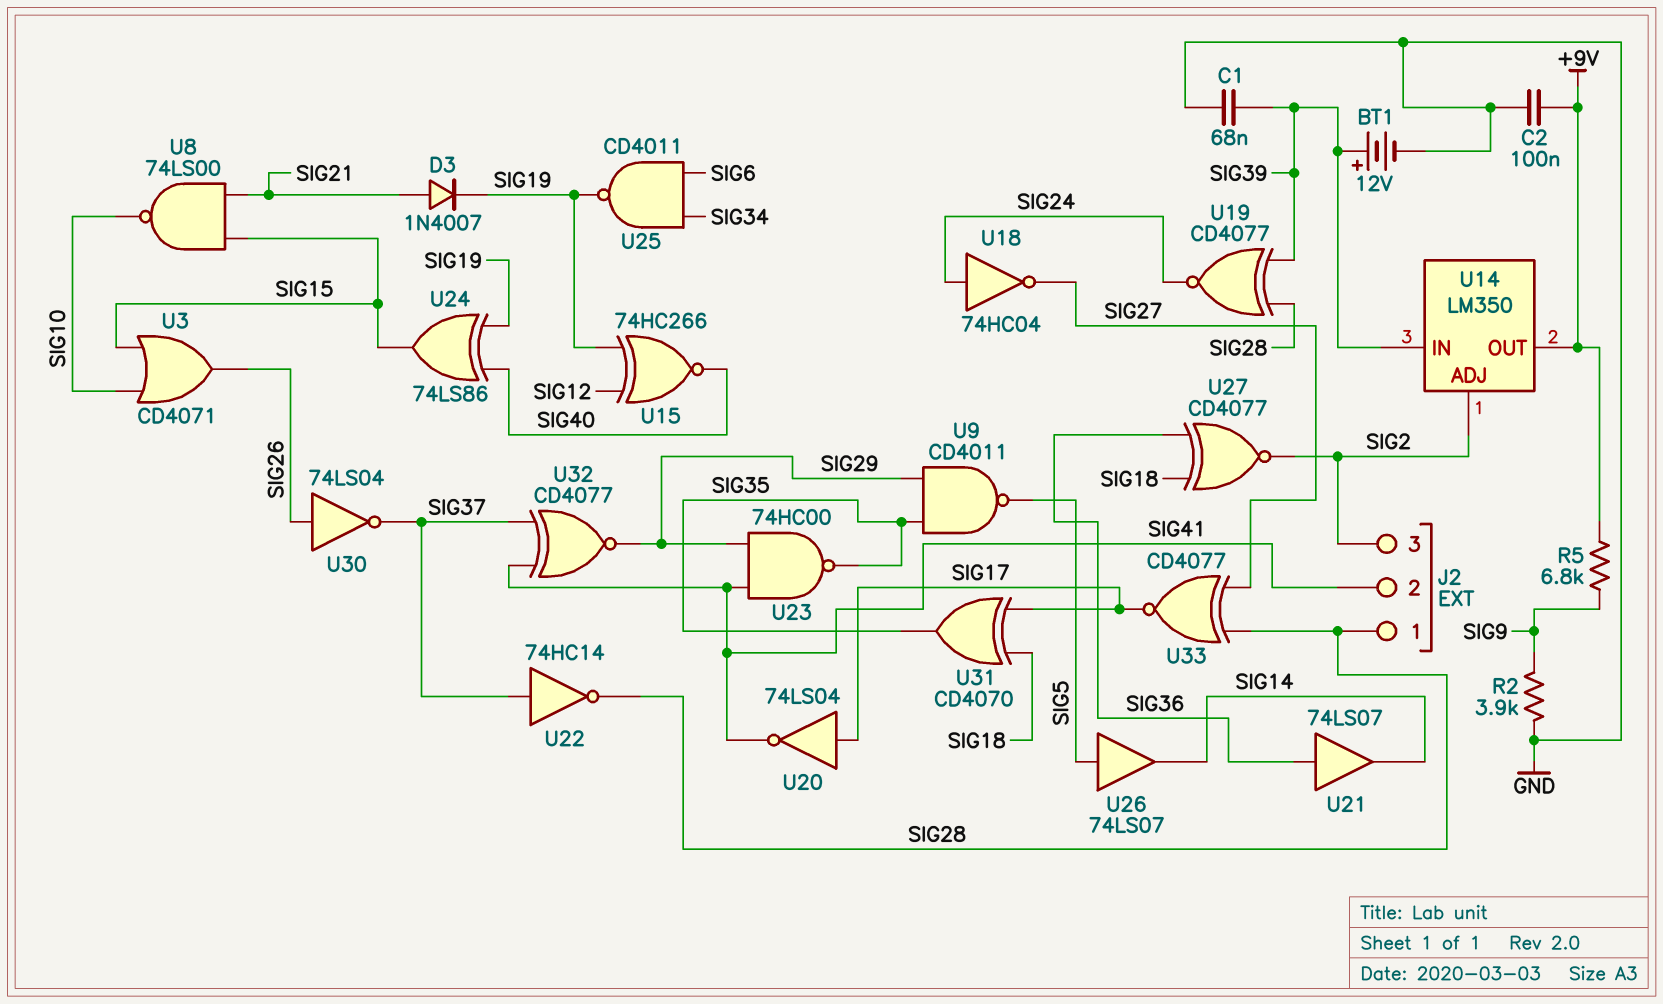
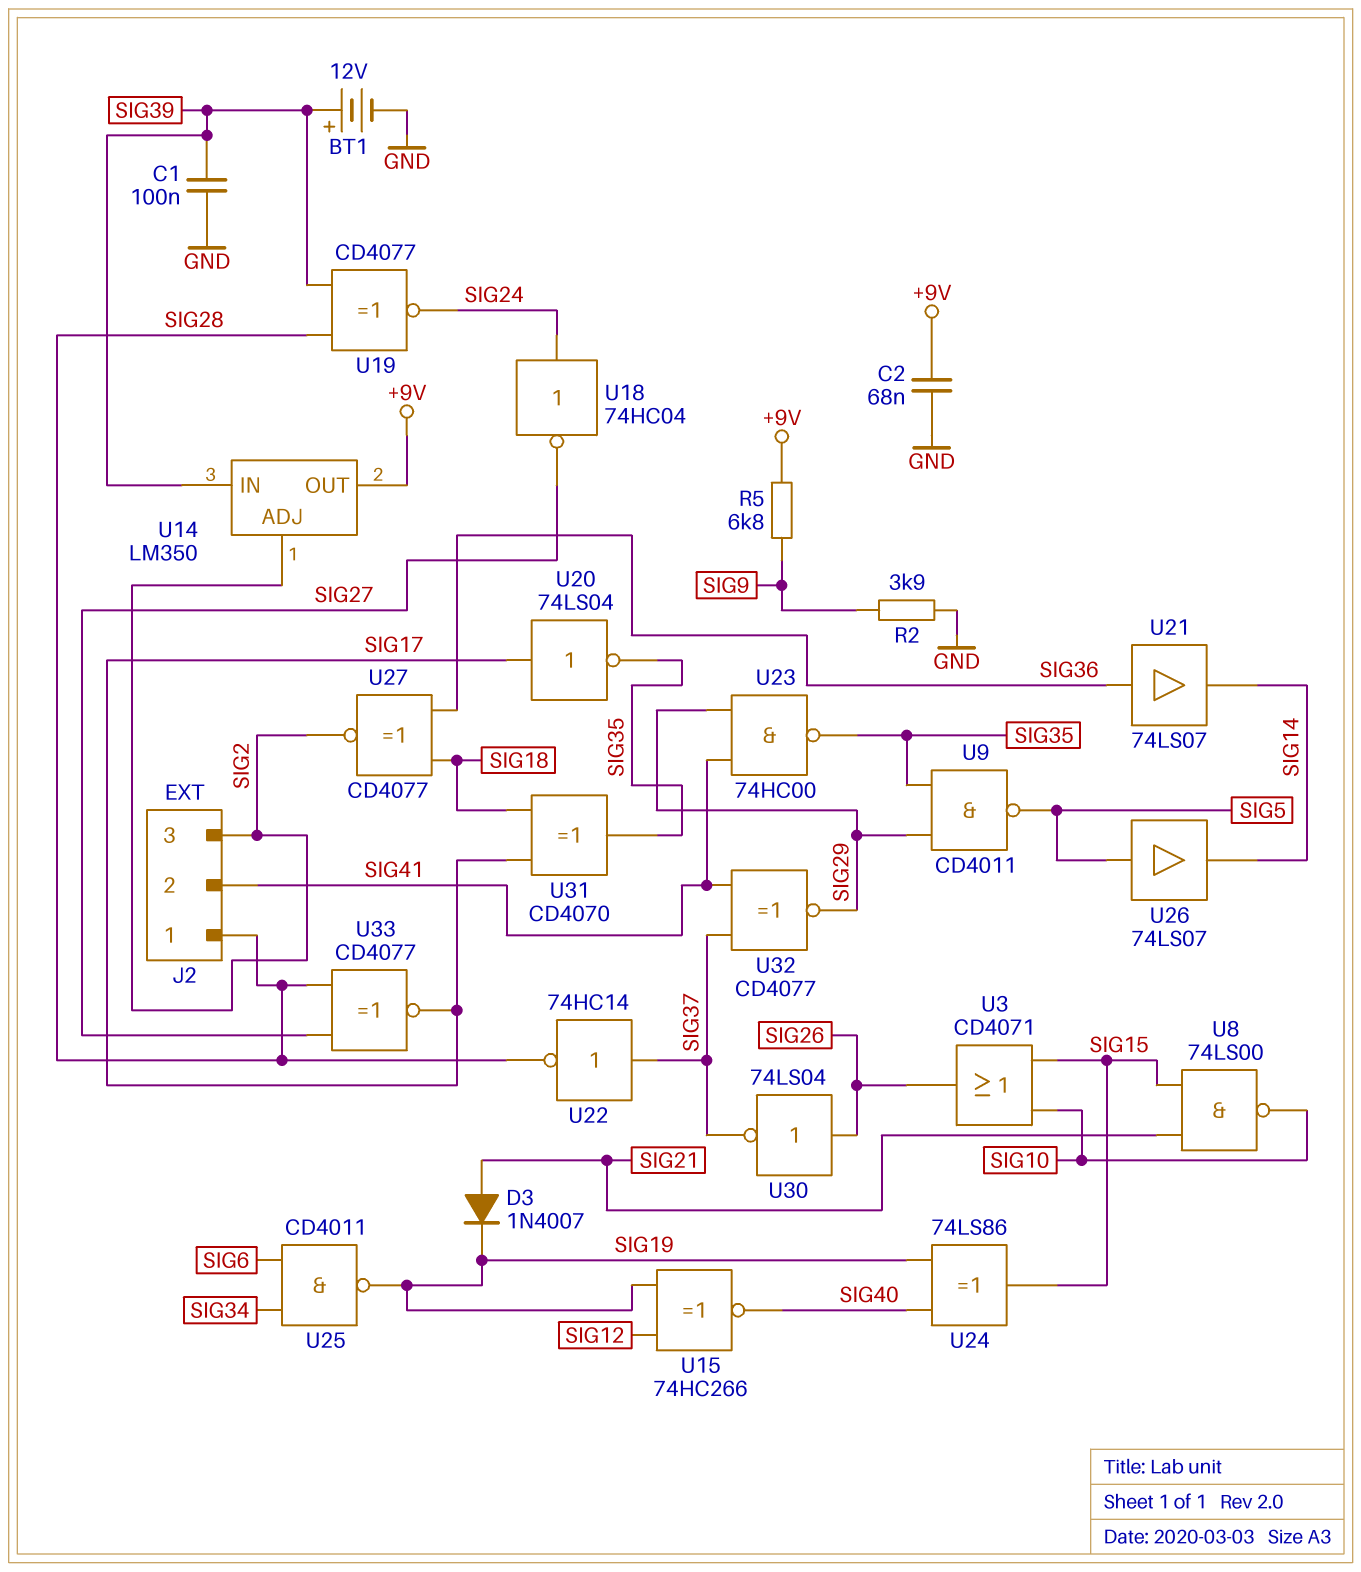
C1: 68nF (GND, SIG39) -> 100nF (GND, SIG39)
C2: 100nF (+9V, GND) -> 68nF (+9V, GND)
U20: NOT 74LS04 (in SIG17, out SIG41) -> NOT 74LS04 (in SIG17, out SIG35)

